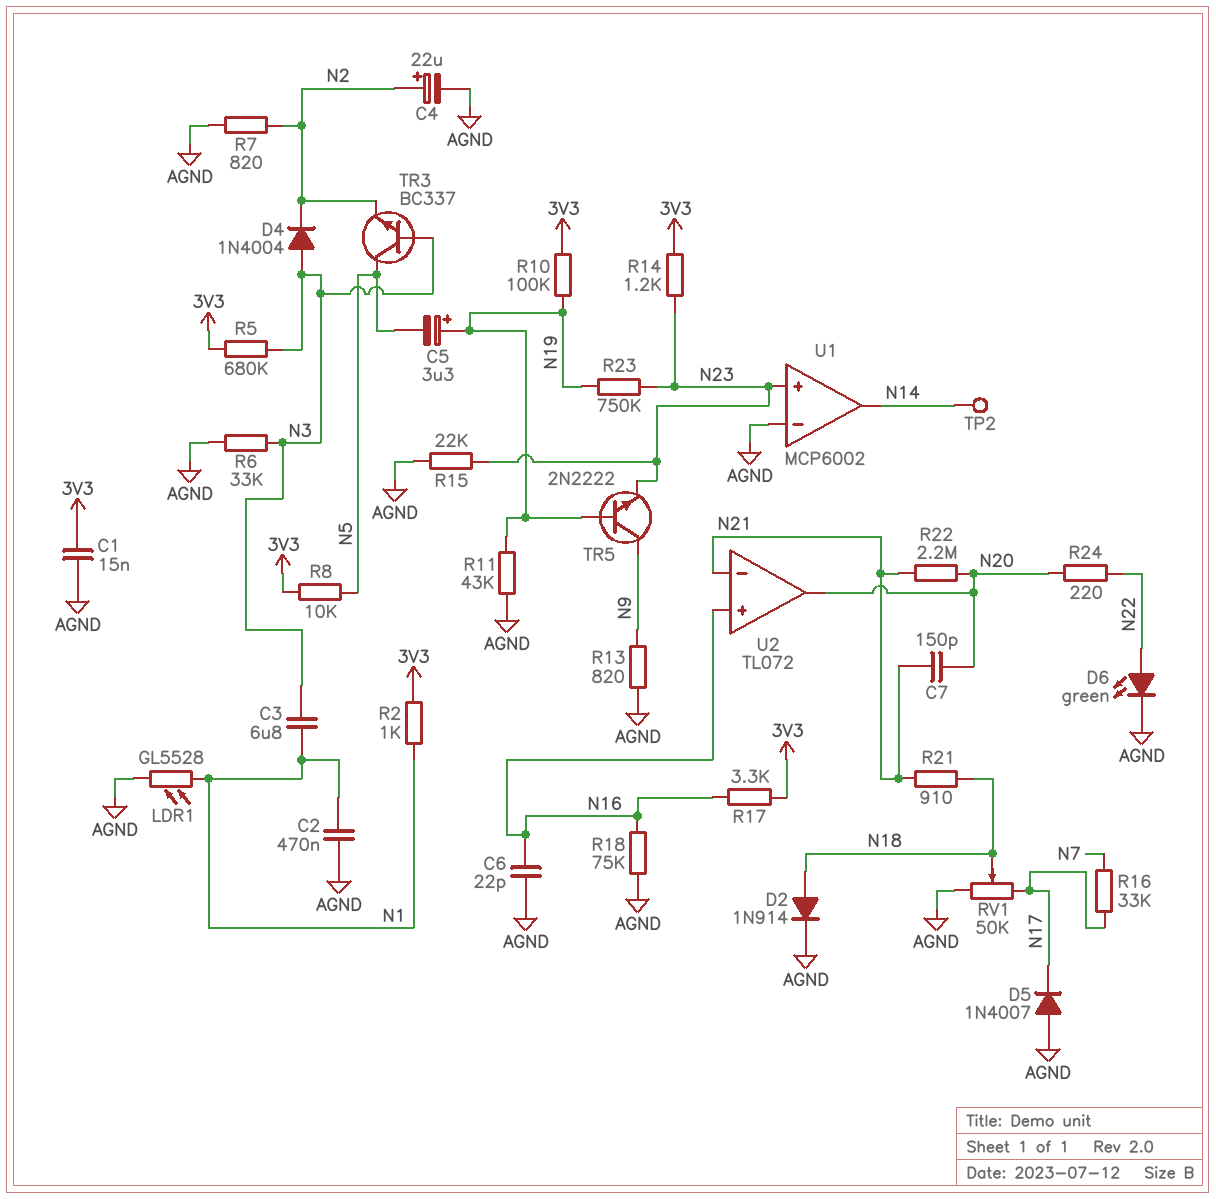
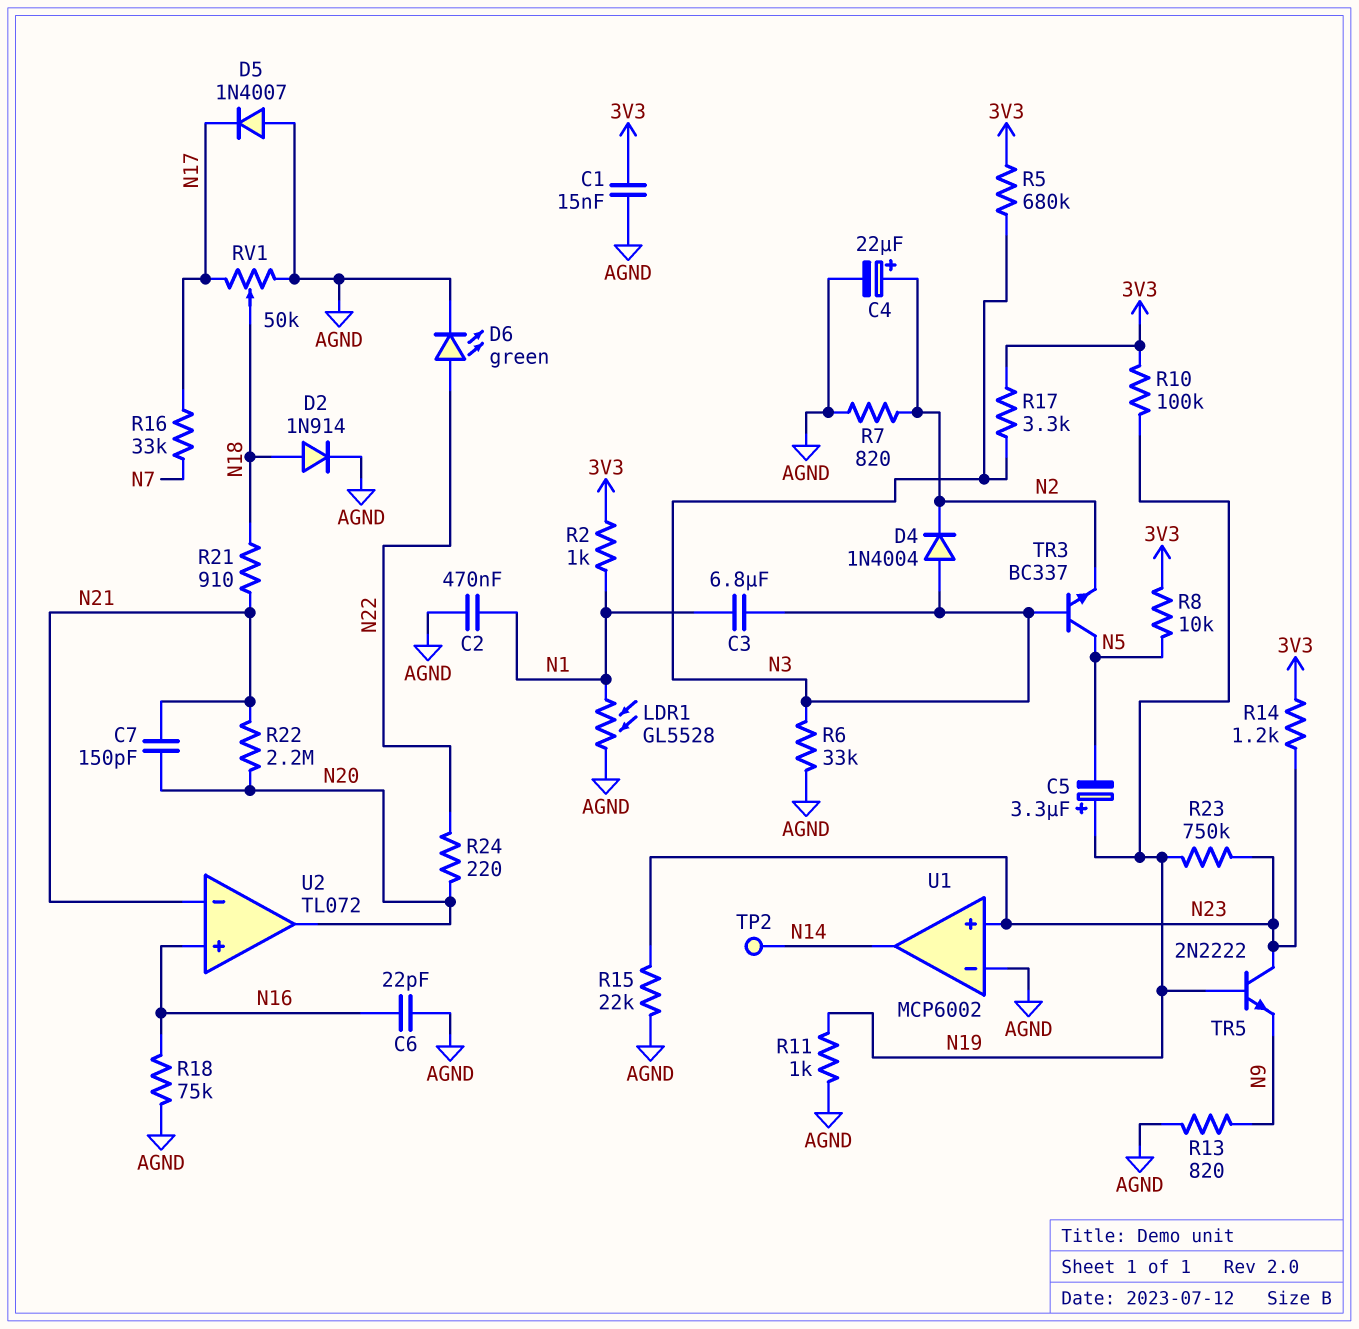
R11: 43k (AGND, N19) -> 1k (AGND, N19)
R17: 3.3k (3V3, N16) -> 3.3k (3V3, N3)
TR5: NPN 2N2222 (B N19, C N9, E N23) -> NPN 2N2222 (B N19, C N23, E N9)

